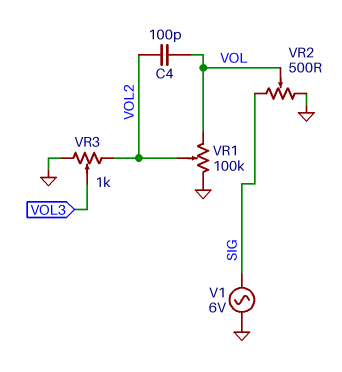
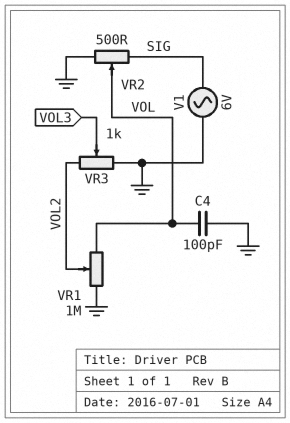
C4: 100pF (VOL, VOL2) -> 100pF (GND, VOL)
VR1: 100k (GND, VOL, wiper VOL2) -> 1M (GND, VOL, wiper VOL2)

